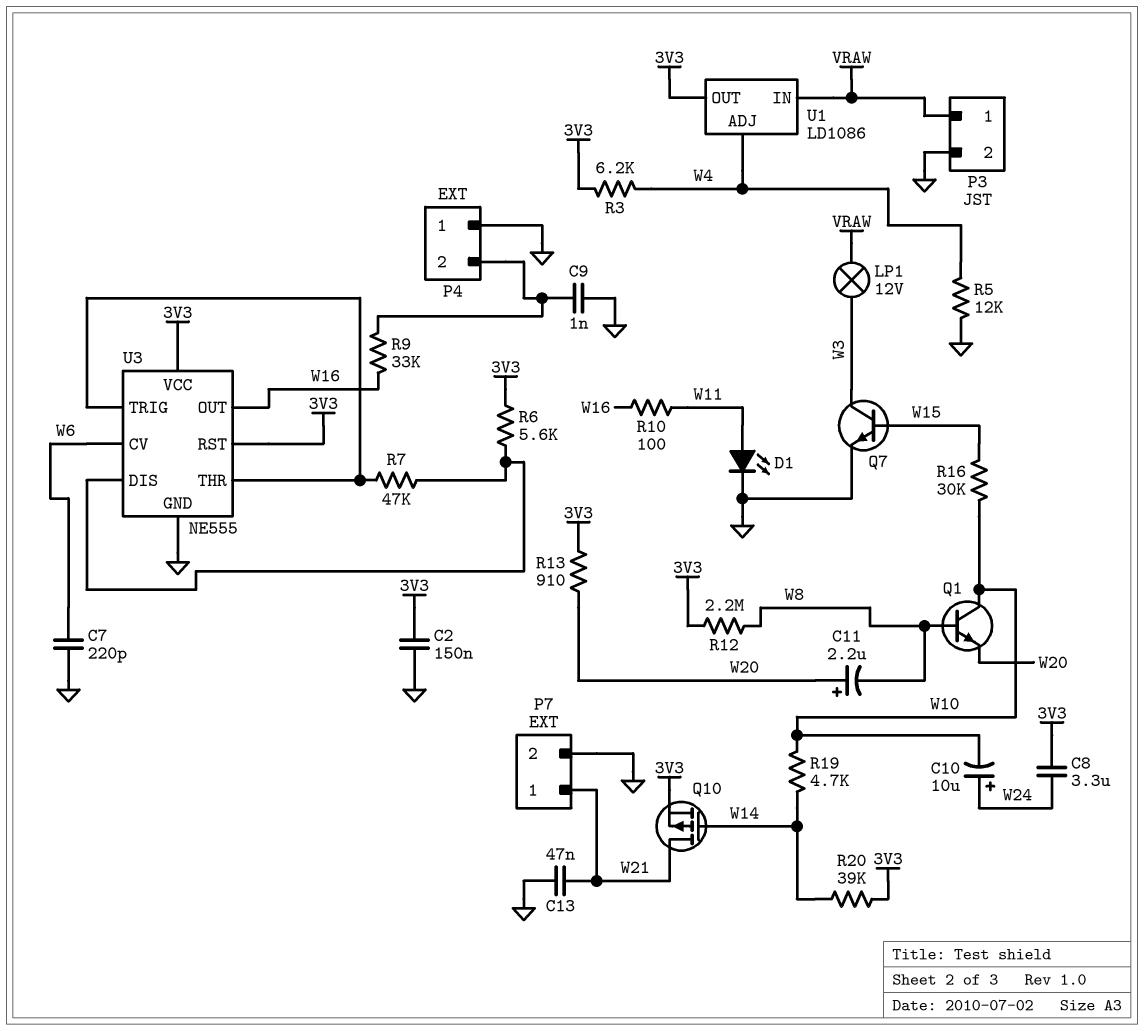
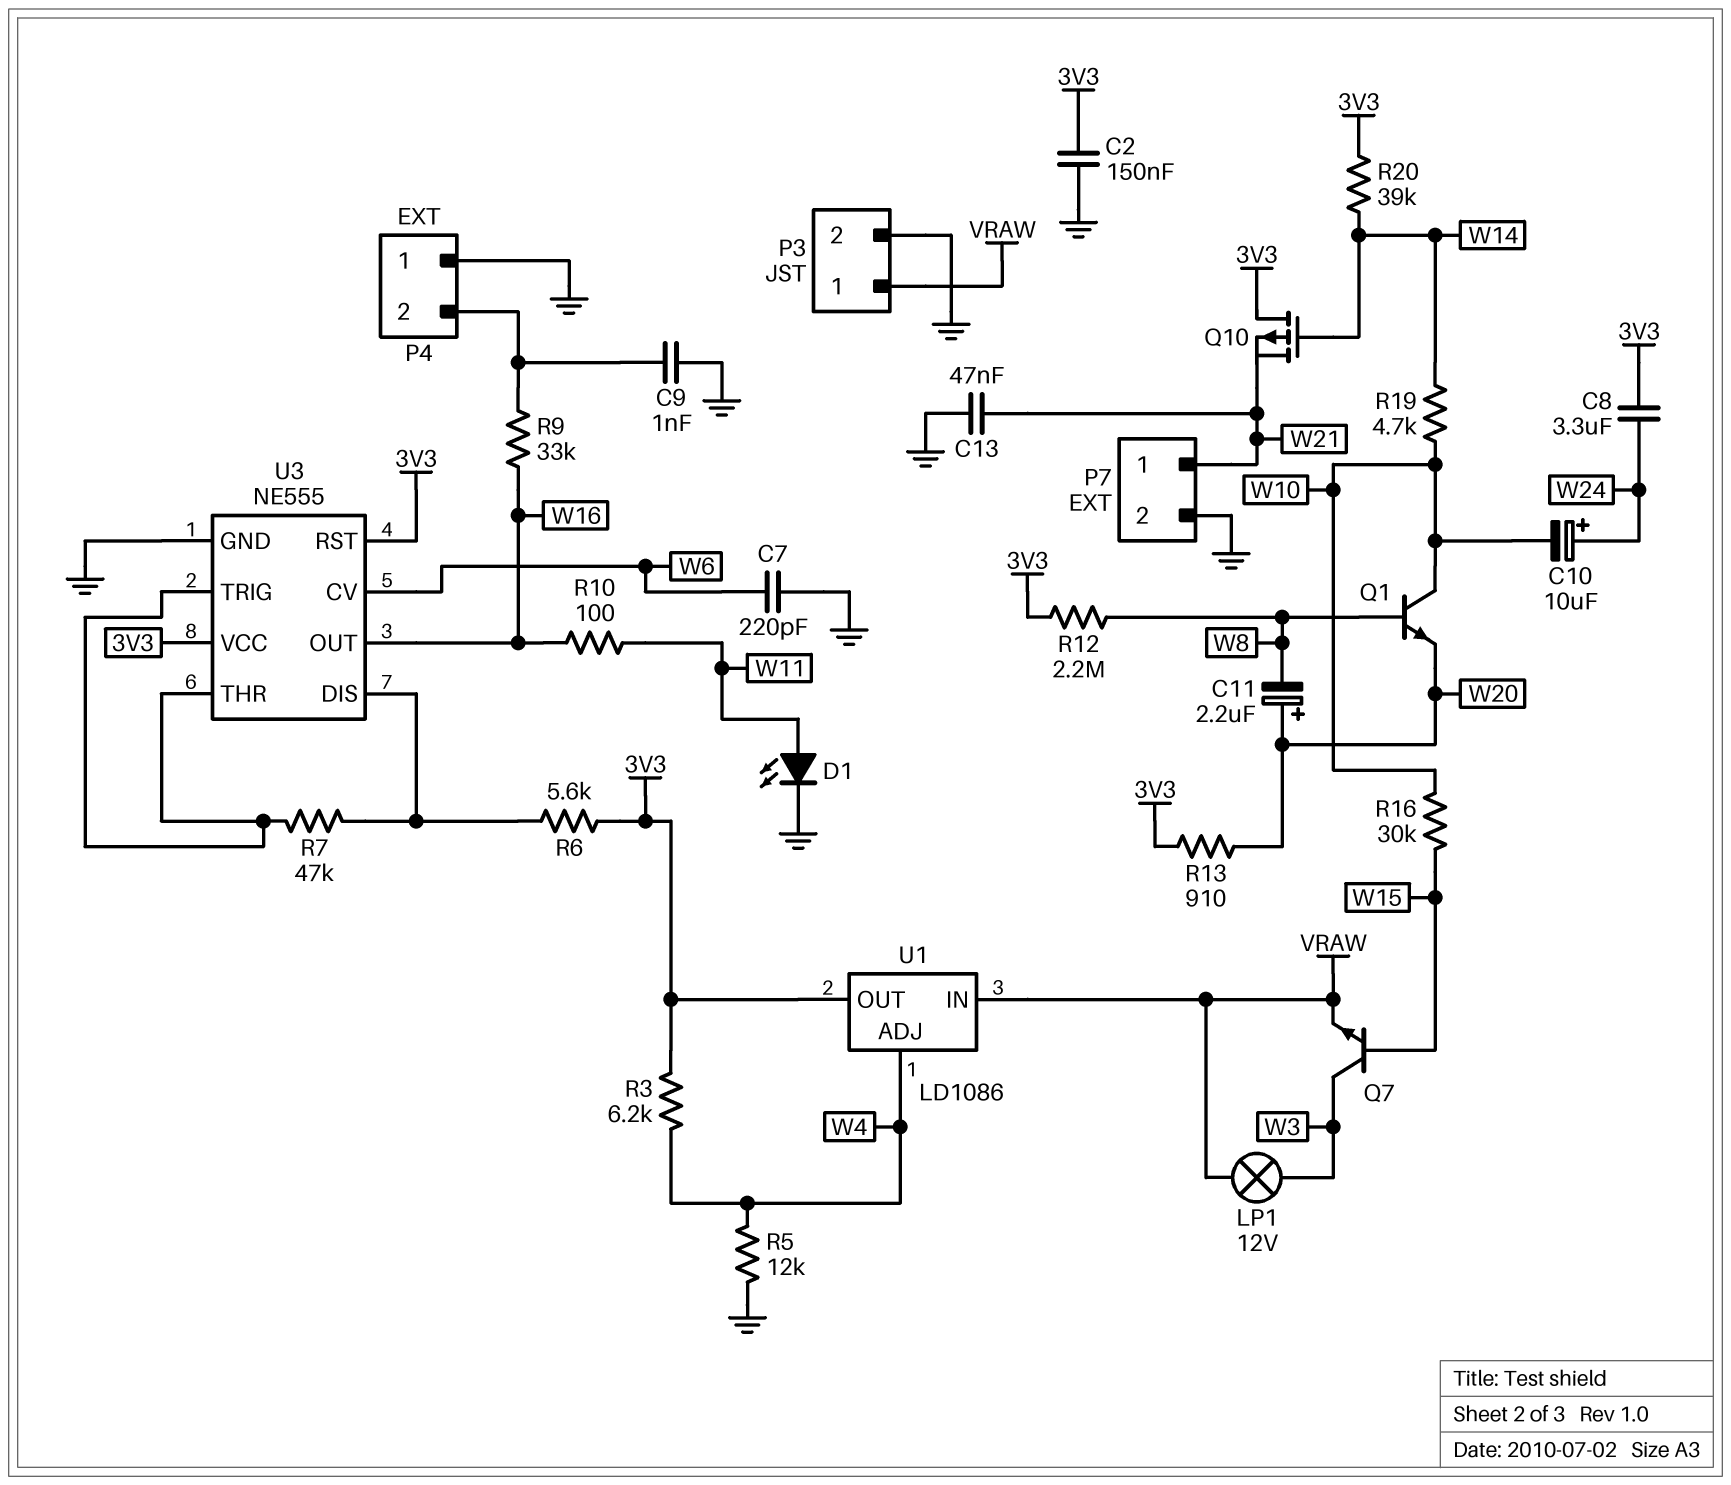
Q7: NPN (B W15, C W3, E GND) -> NPN (B W15, C W3, E VRAW)
Q10: PMOS (G W14, D W21, S 3V3) -> PMOS (G W14, D 3V3, S W21)

